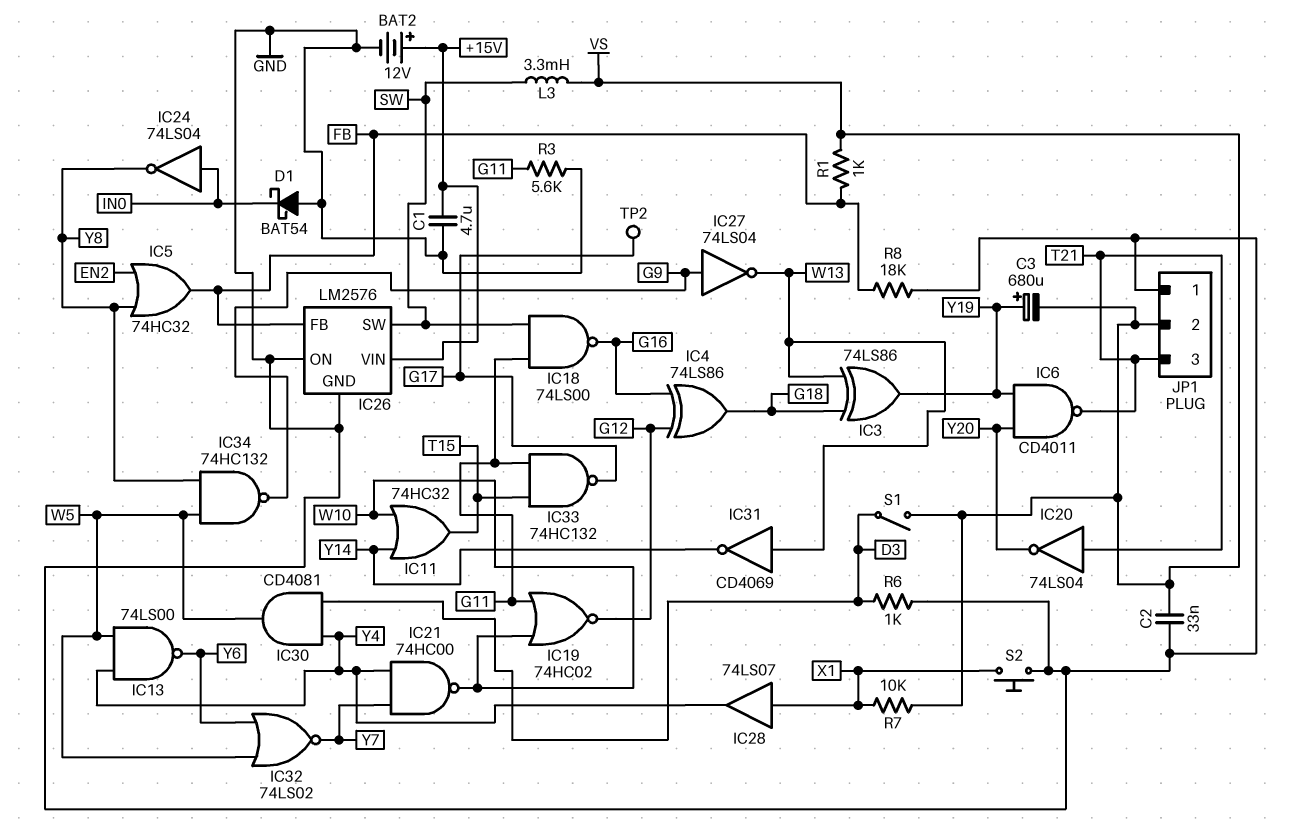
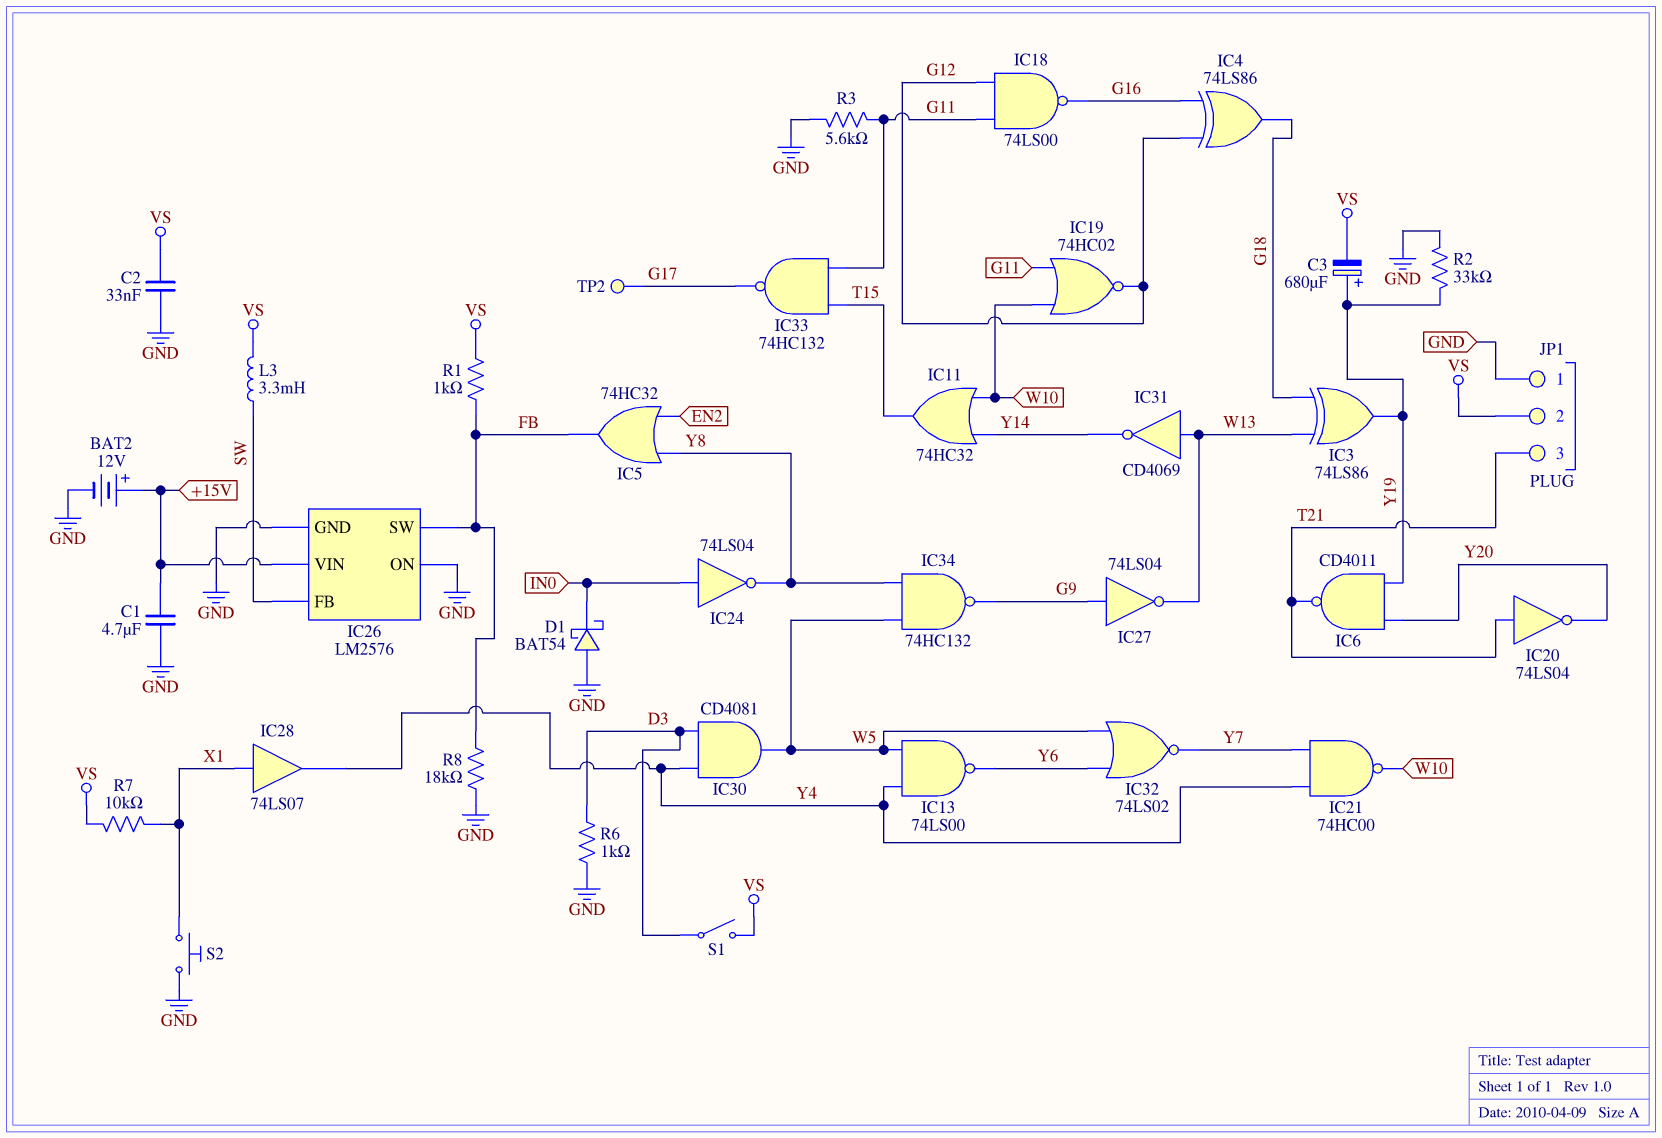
IC18: NAND 74LS00 (in G11, in SW, out G16) -> NAND 74LS00 (in G11, in G12, out G16)
IC26 pin FB: FB -> SW
IC26 pin SW: SW -> FB
R2: none -> 33k (GND, Y19)

